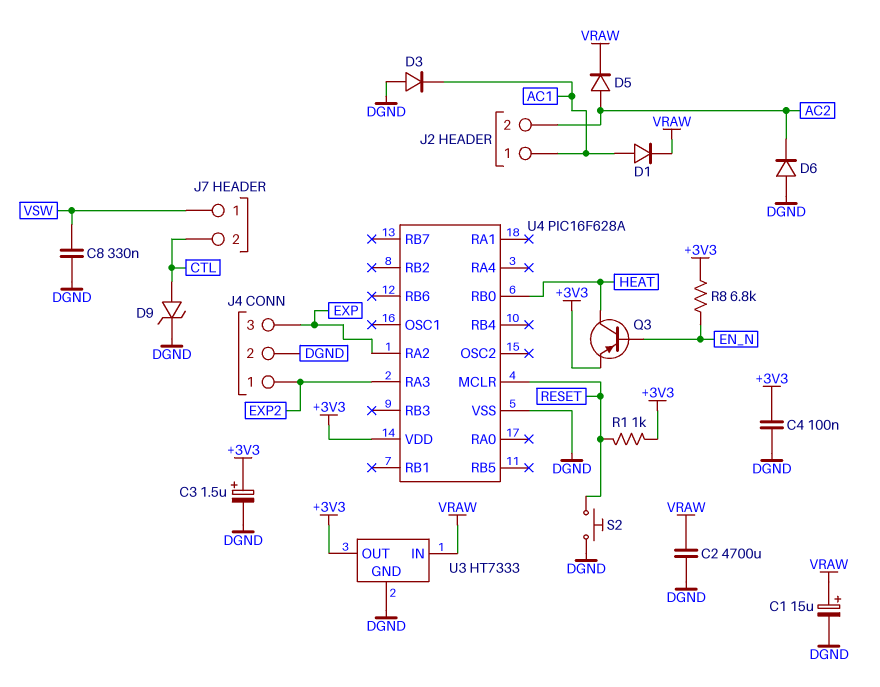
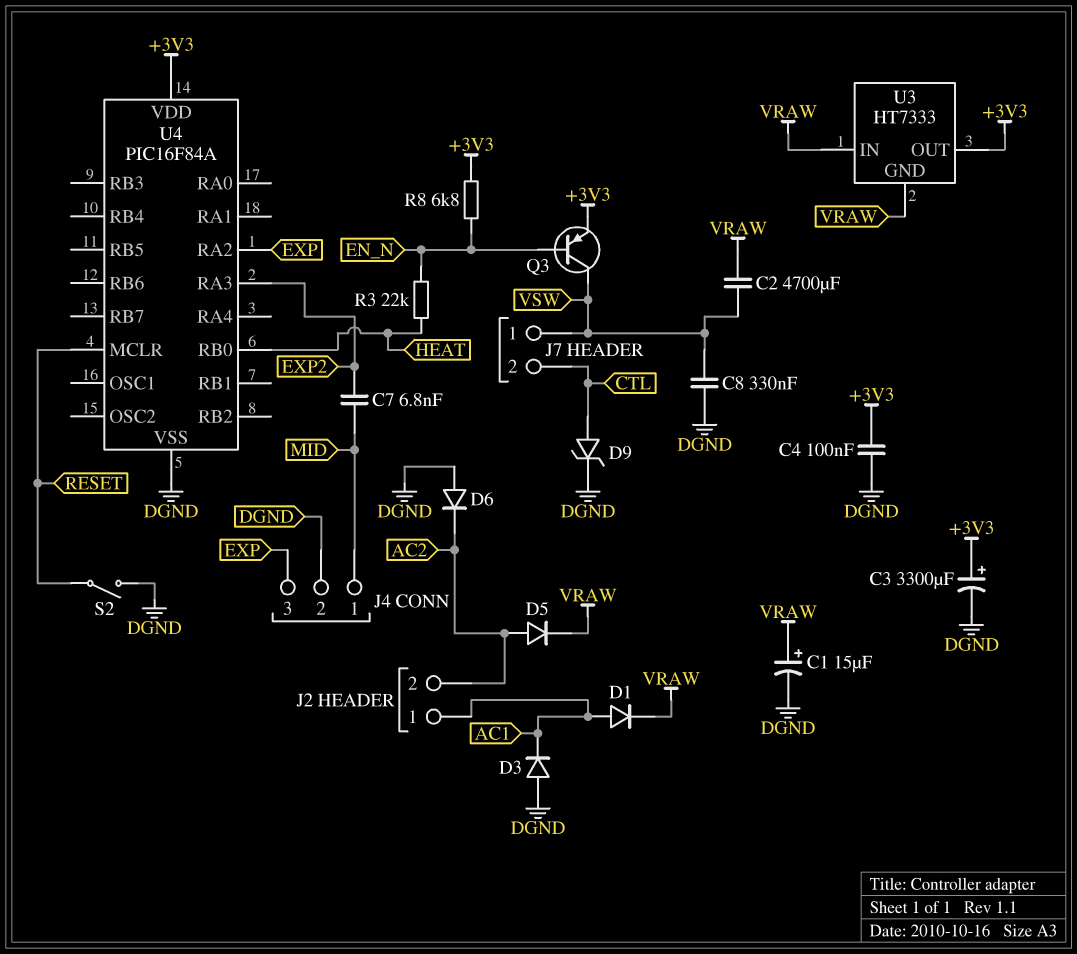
C2: 4700uF (DGND, VRAW) -> 4700uF (VRAW, VSW)
C3: 1.5uF (plus +3V3, minus DGND) -> 3300uF (plus +3V3, minus DGND)
C7: none -> 6.8nF (EXP2, MID)
J4 pin 1: EXP2 -> MID
Q3: PNP (B EN_N, C HEAT, E +3V3) -> PNP (B EN_N, C VSW, E +3V3)
R1: 1k (+3V3, RESET) -> none
R3: none -> 22k (EN_N, HEAT)
S2: button (DGND, RESET) -> switch (DGND, RESET)
U3 pin GND: DGND -> VRAW
U4: PIC16F628A -> PIC16F84A

